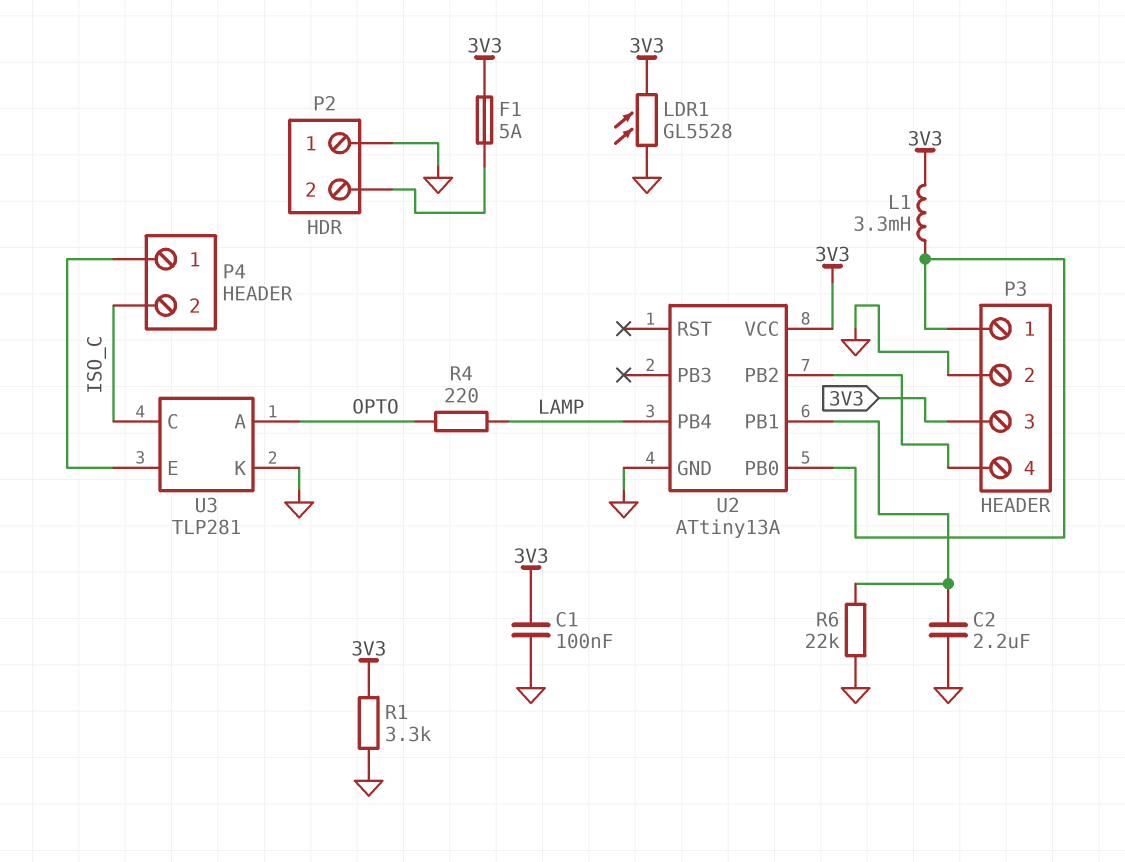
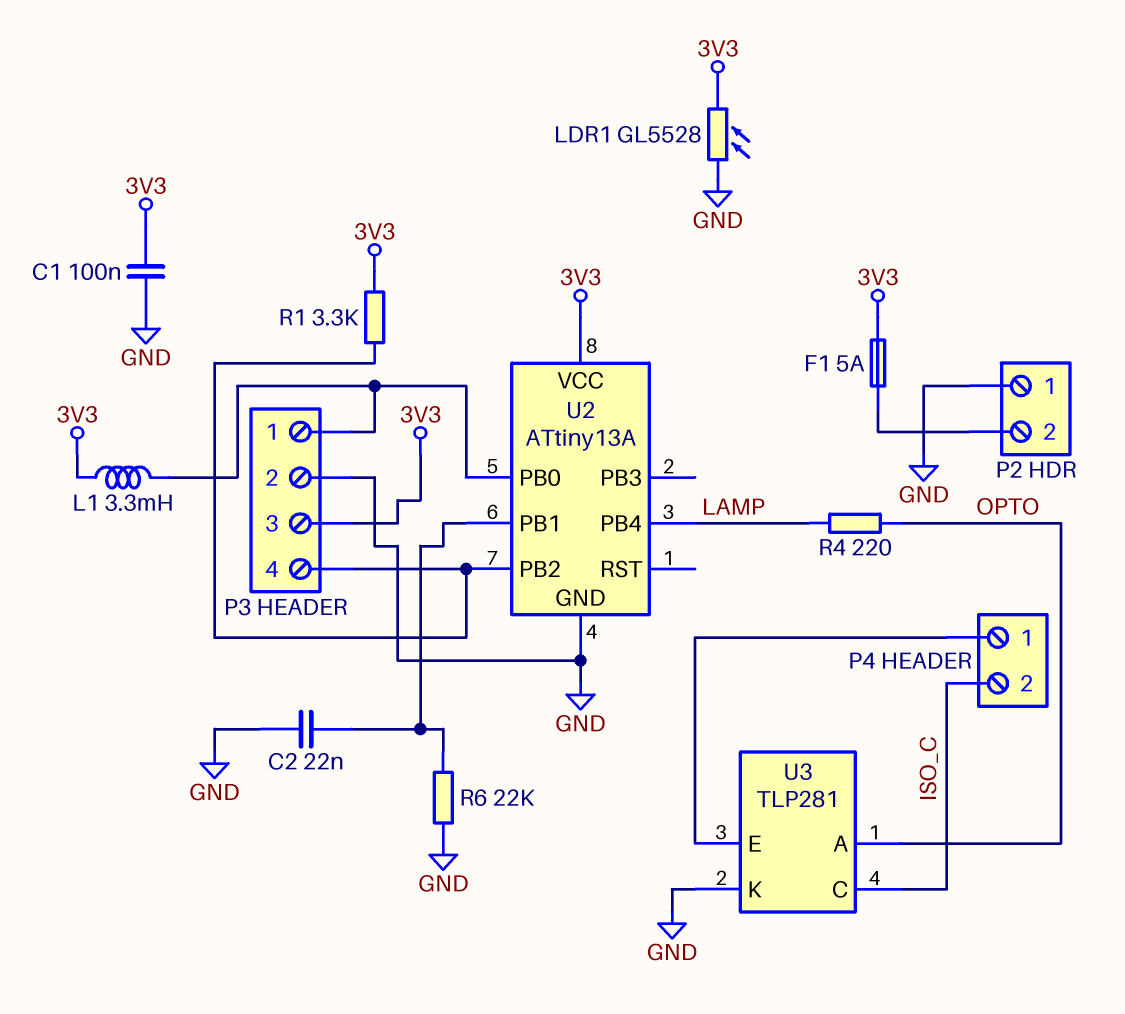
C2: 2.2uF (GND, U2/PB1) -> 22nF (GND, U2/PB1)
R1: 3.3k (3V3, GND) -> 3.3k (3V3, P3/4)

